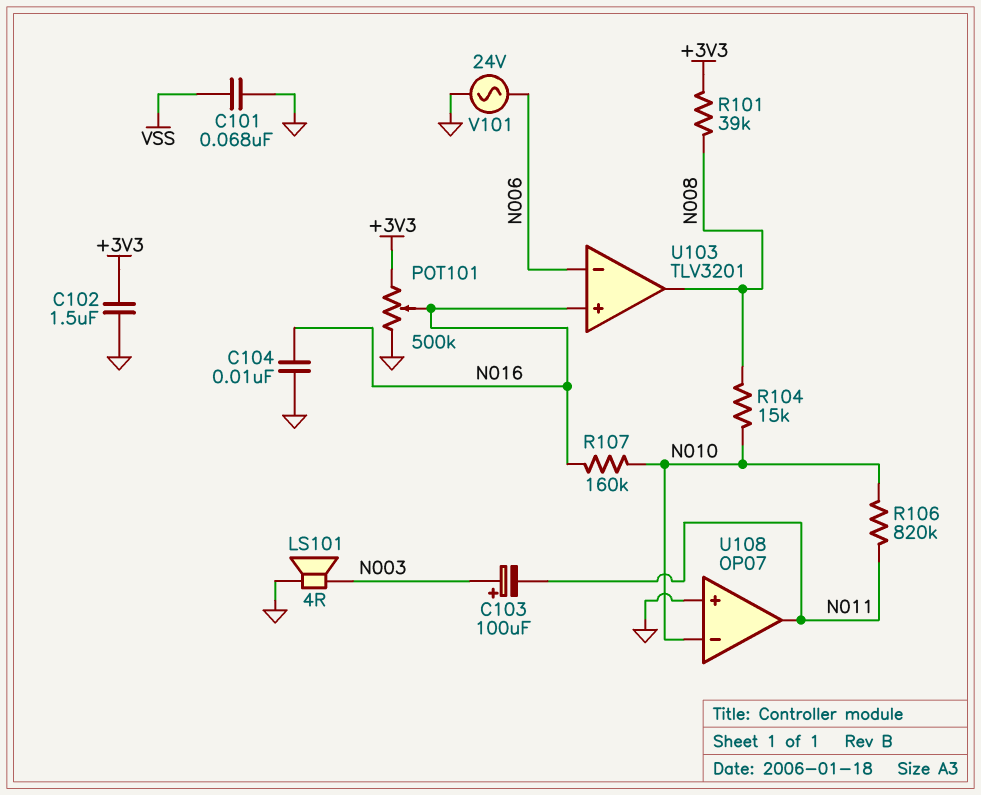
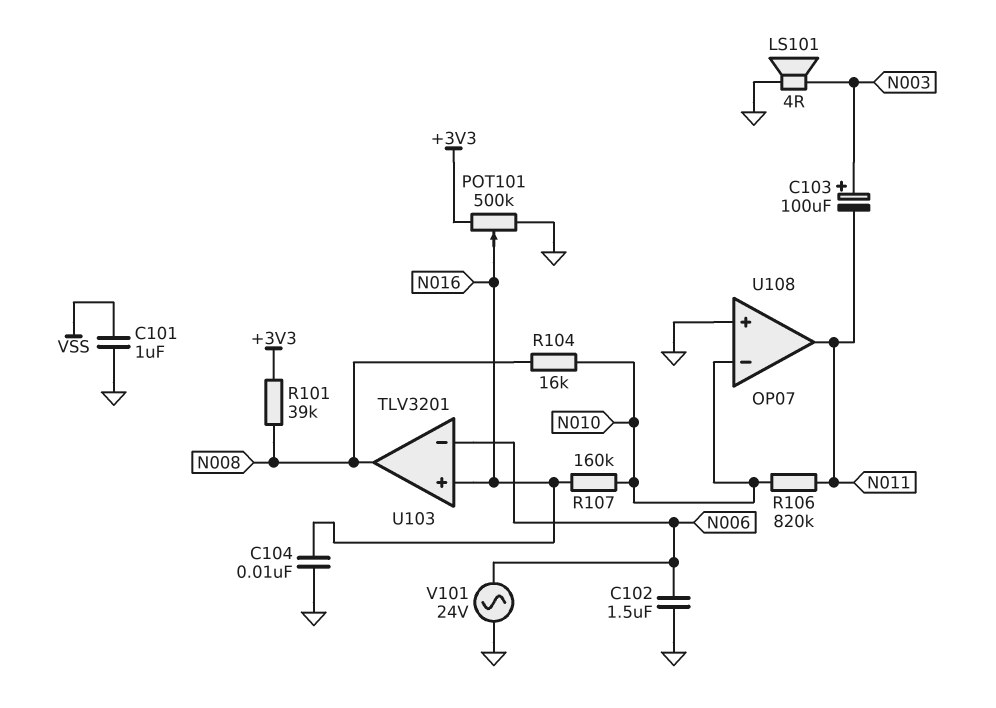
C101: 68nF (GND, VSS) -> 1uF (GND, VSS)
C102: 1.5uF (+3V3, GND) -> 1.5uF (GND, N006)
R104: 15k (N008, N010) -> 16k (N008, N010)

